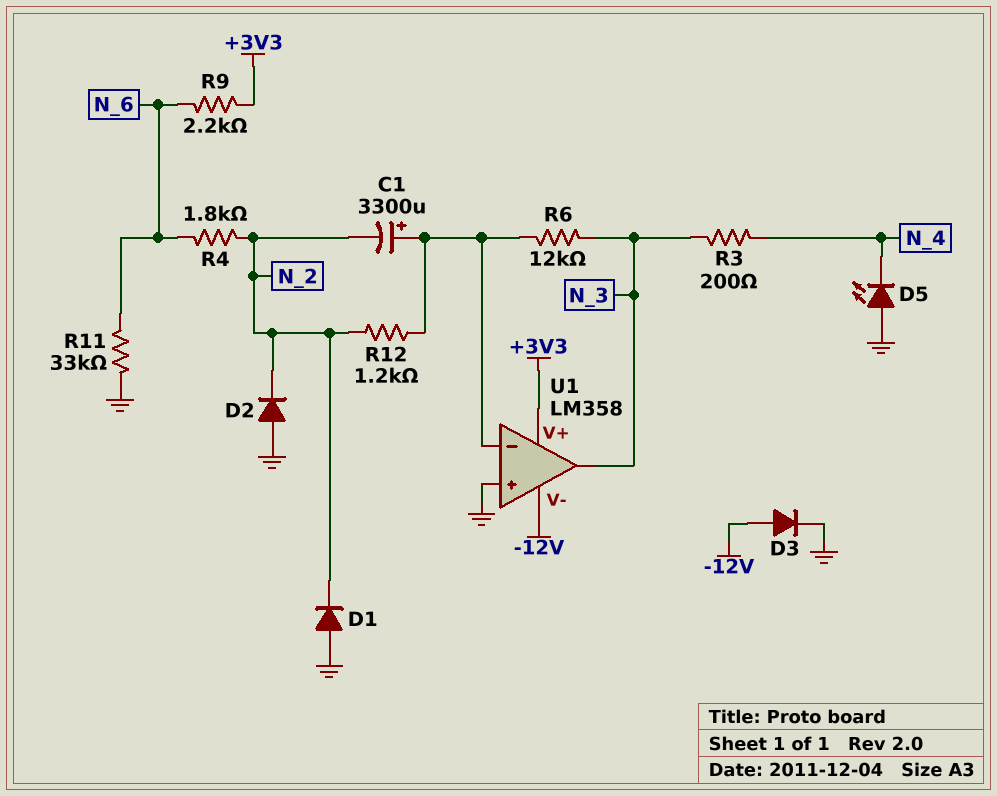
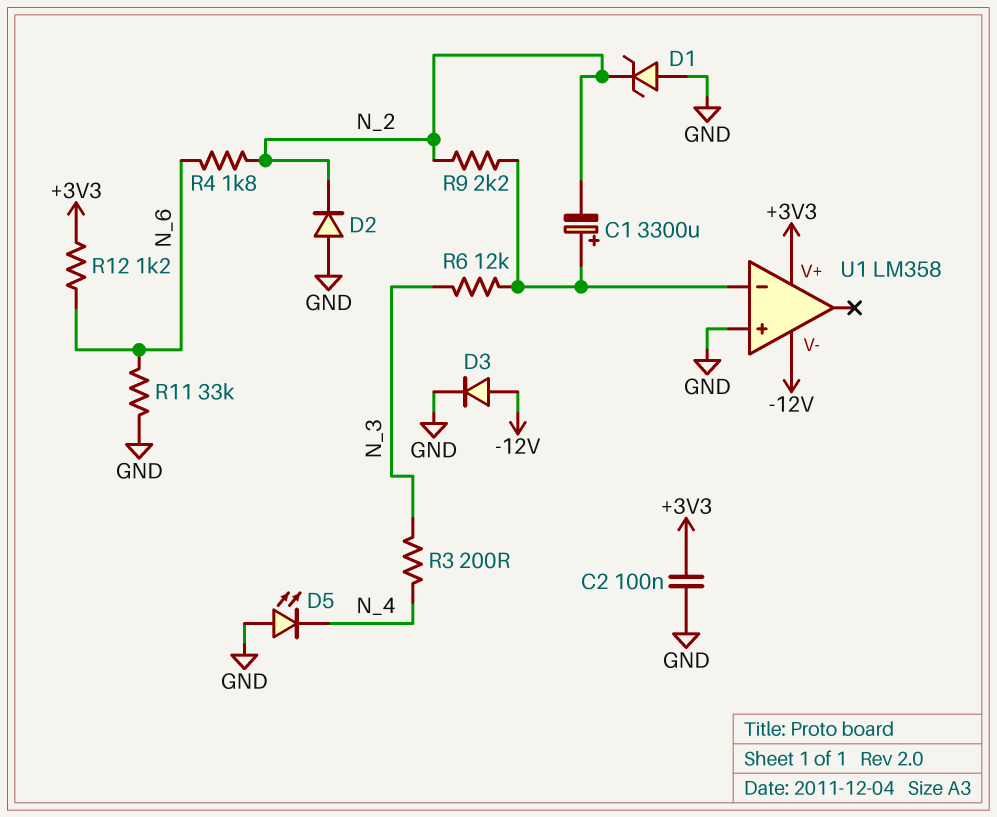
C2: none -> 100nF (+3V3, GND)
D1: diode (A GND, K N_2) -> zener (A GND, K N_2)
R9: 2.2k (+3V3, N_6) -> 2.2k (N_2, U1/in-)
R12: 1.2k (N_2, U1/in-) -> 1.2k (+3V3, N_6)
U1 pin out: N_3 -> none

